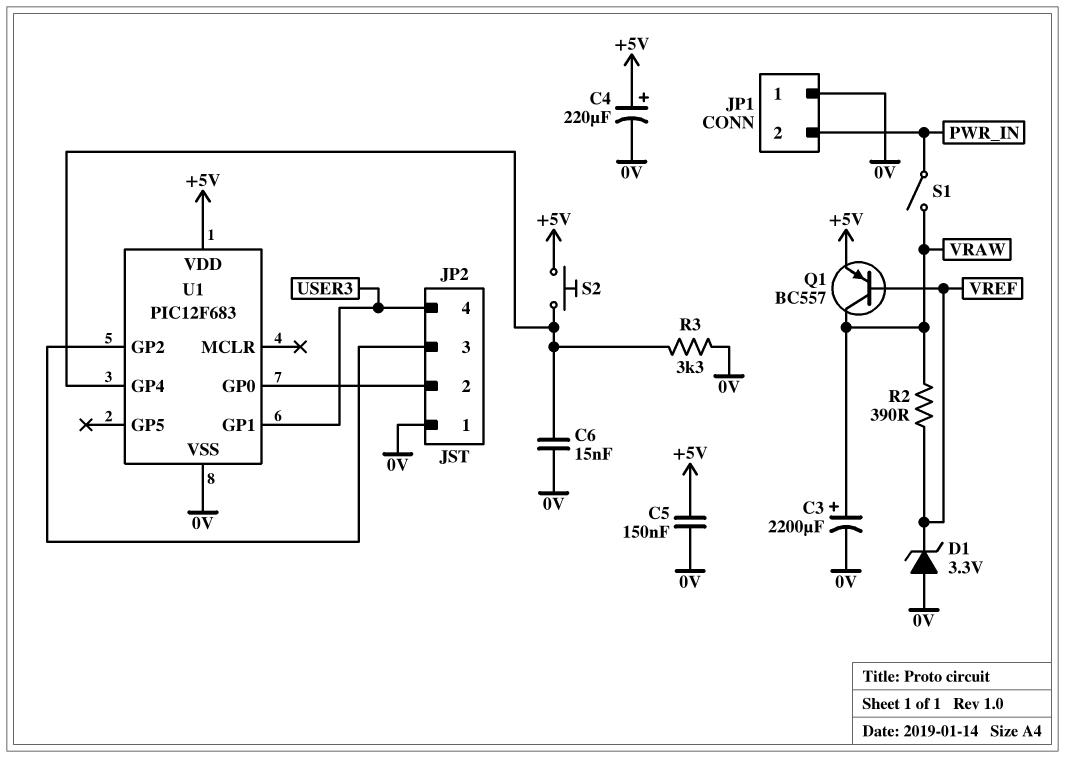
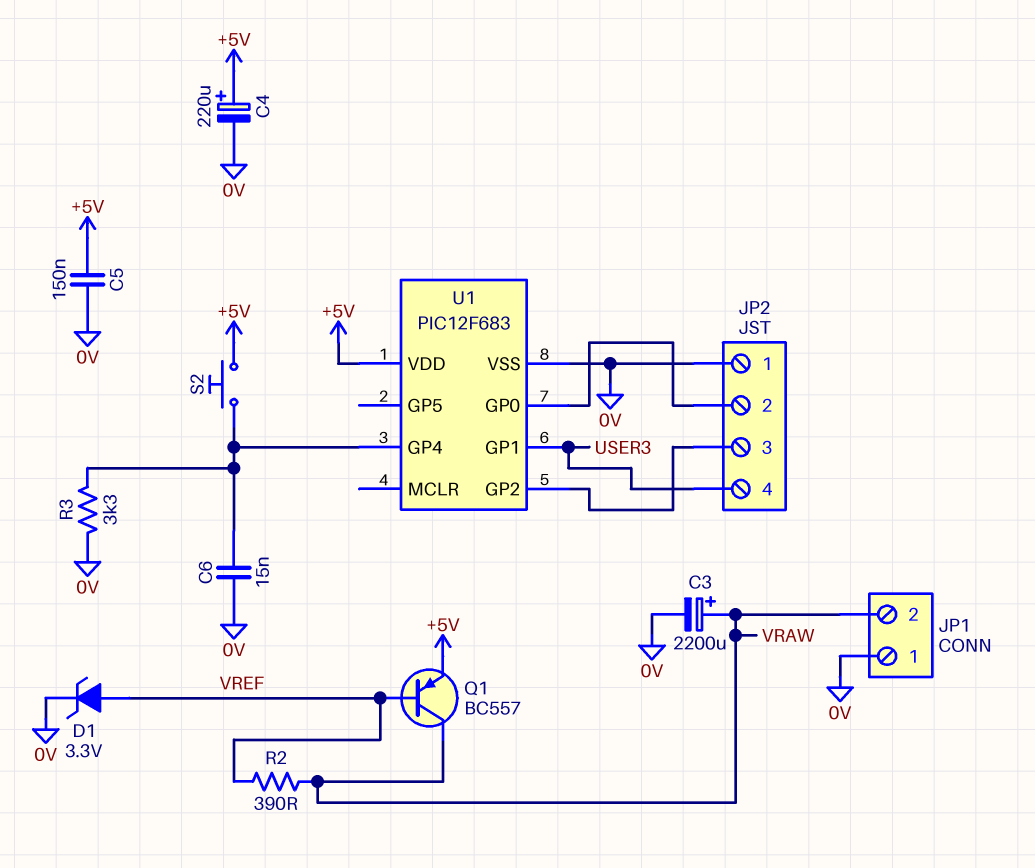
D1: zener 3.3V (A 0V, K VREF) -> zener 3.3V (A VREF, K 0V)
JP1 pin 2: PWR_IN -> VRAW
S1: switch (PWR_IN, VRAW) -> none

